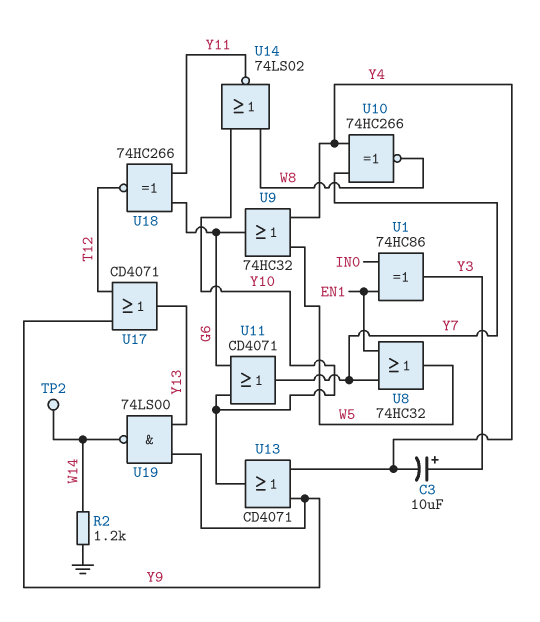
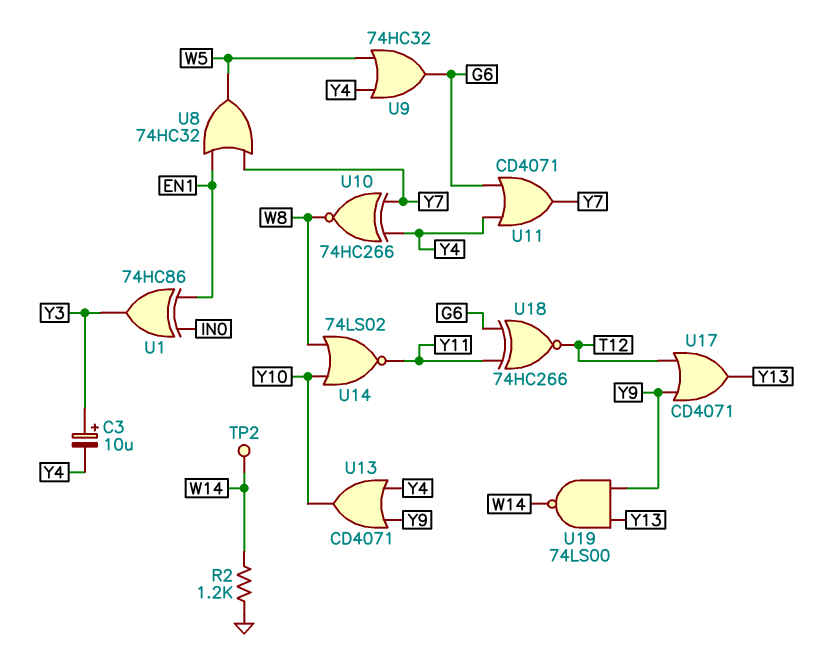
U11: OR CD4071 (in G6, in Y10, out Y7) -> OR CD4071 (in G6, in Y4, out Y7)

